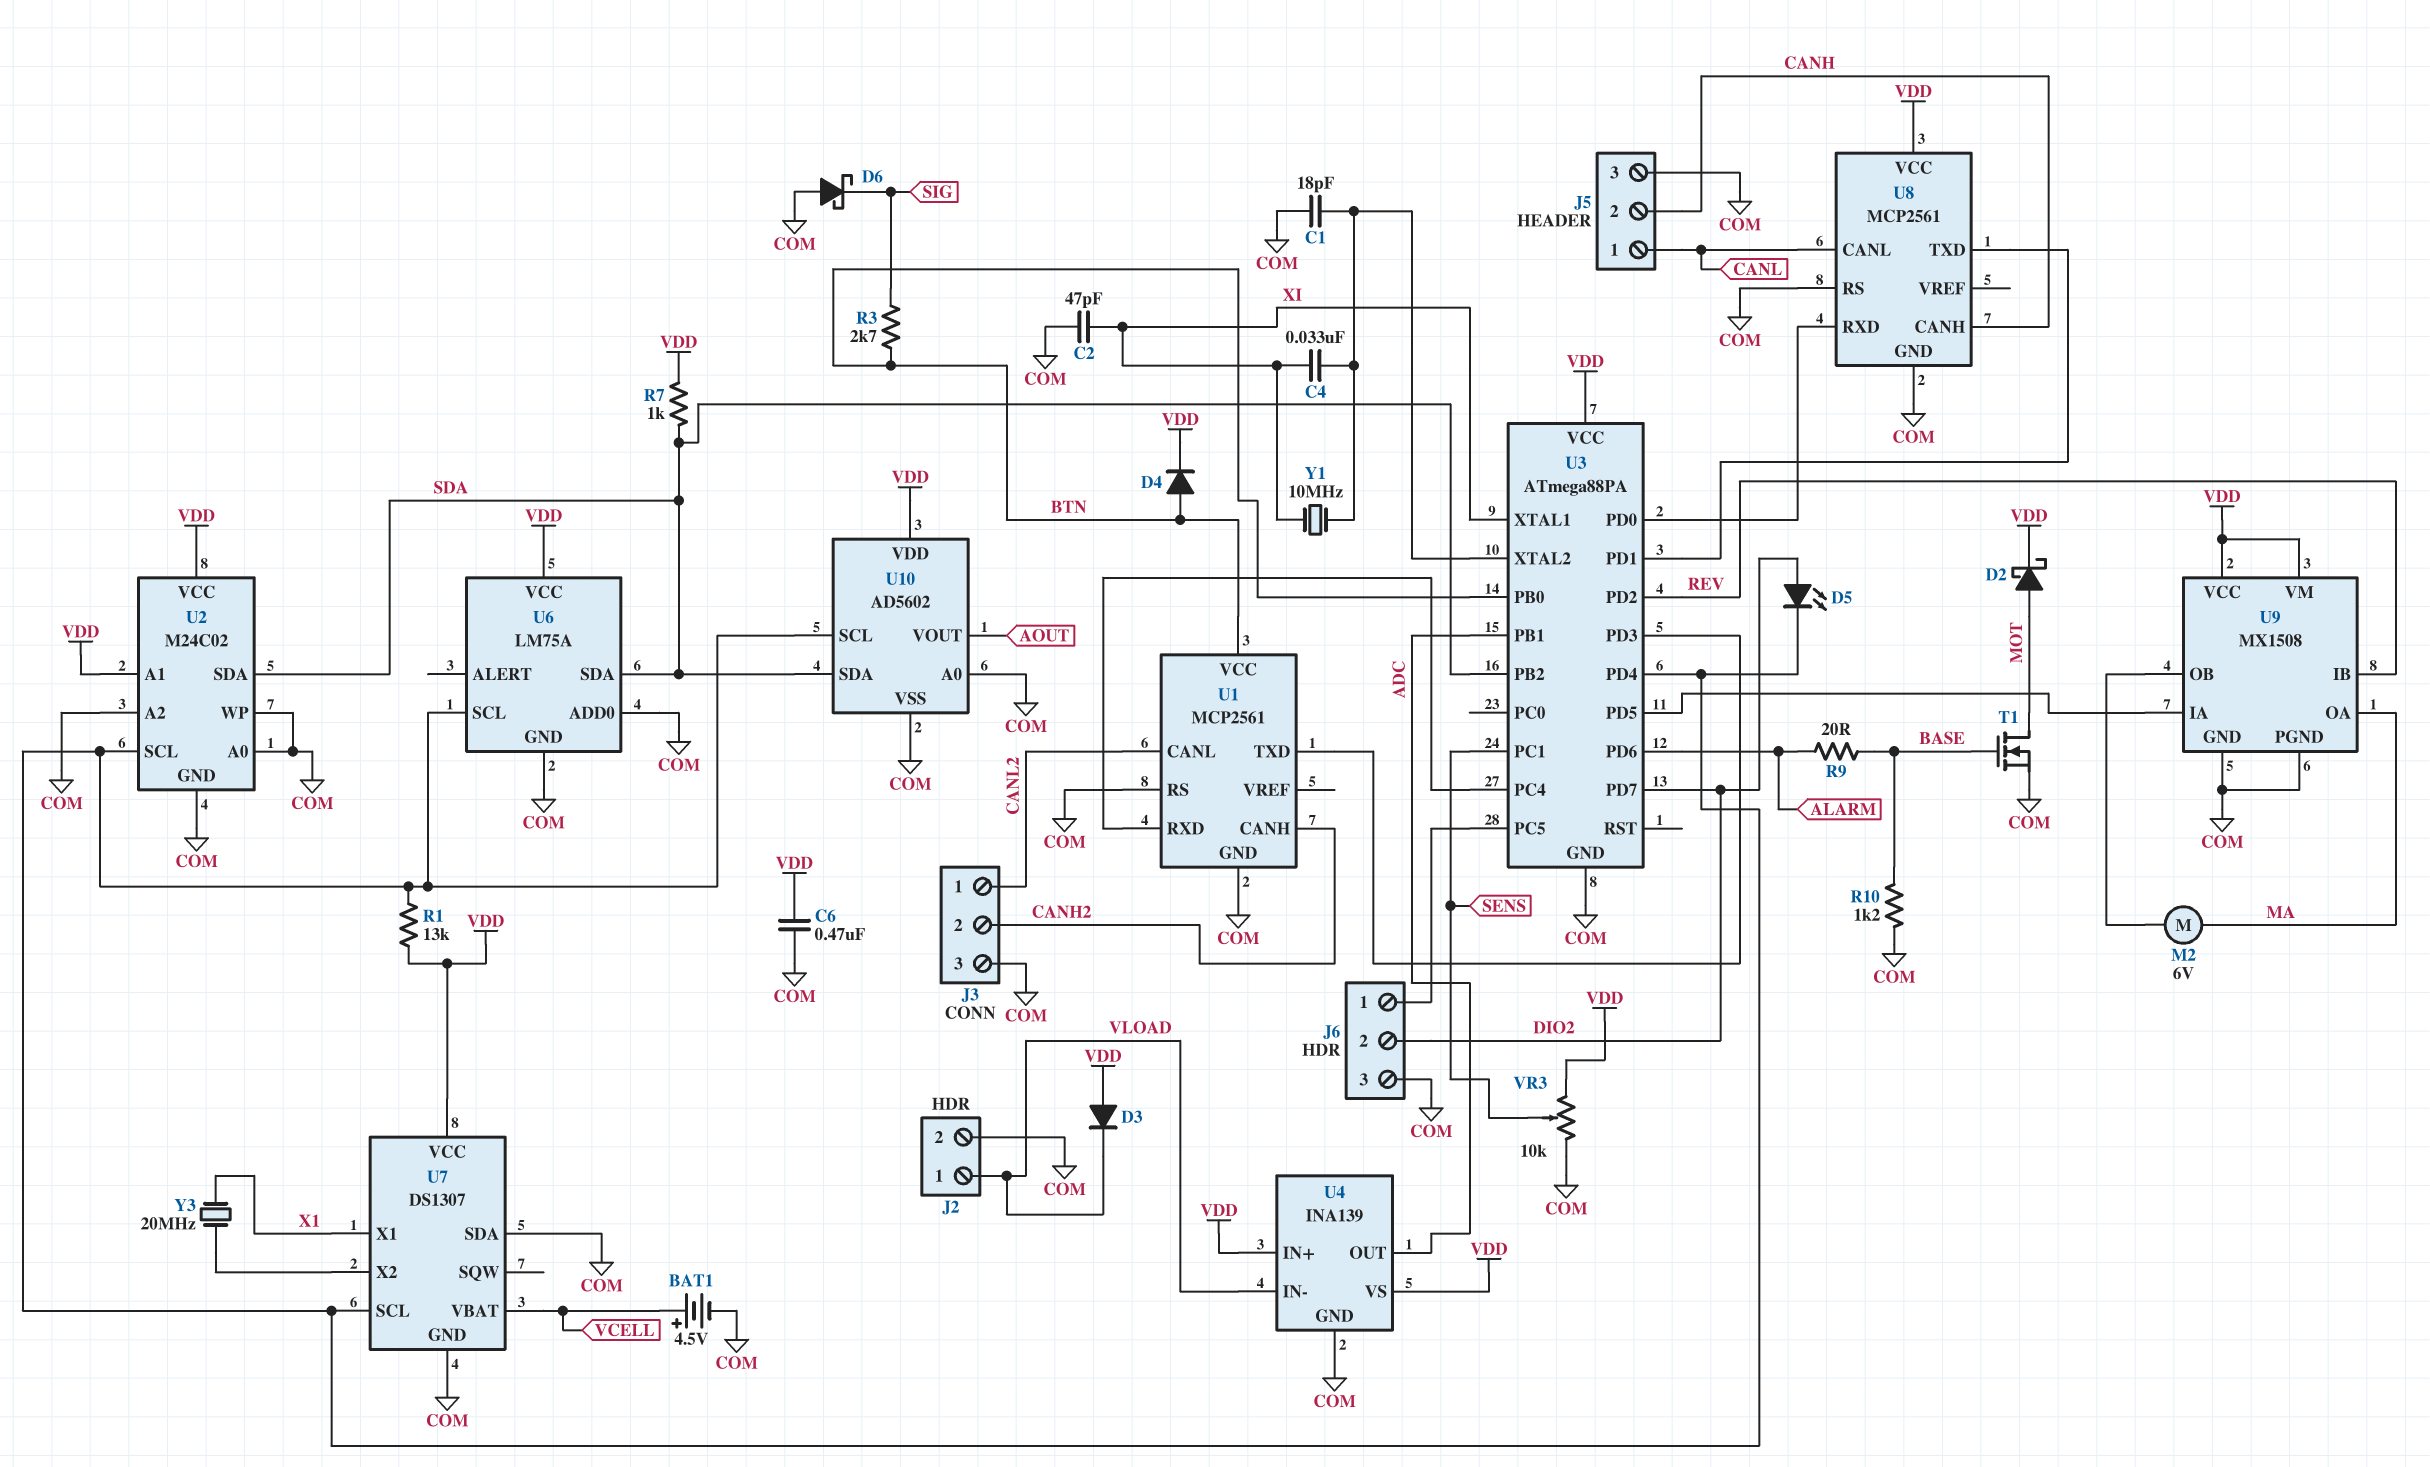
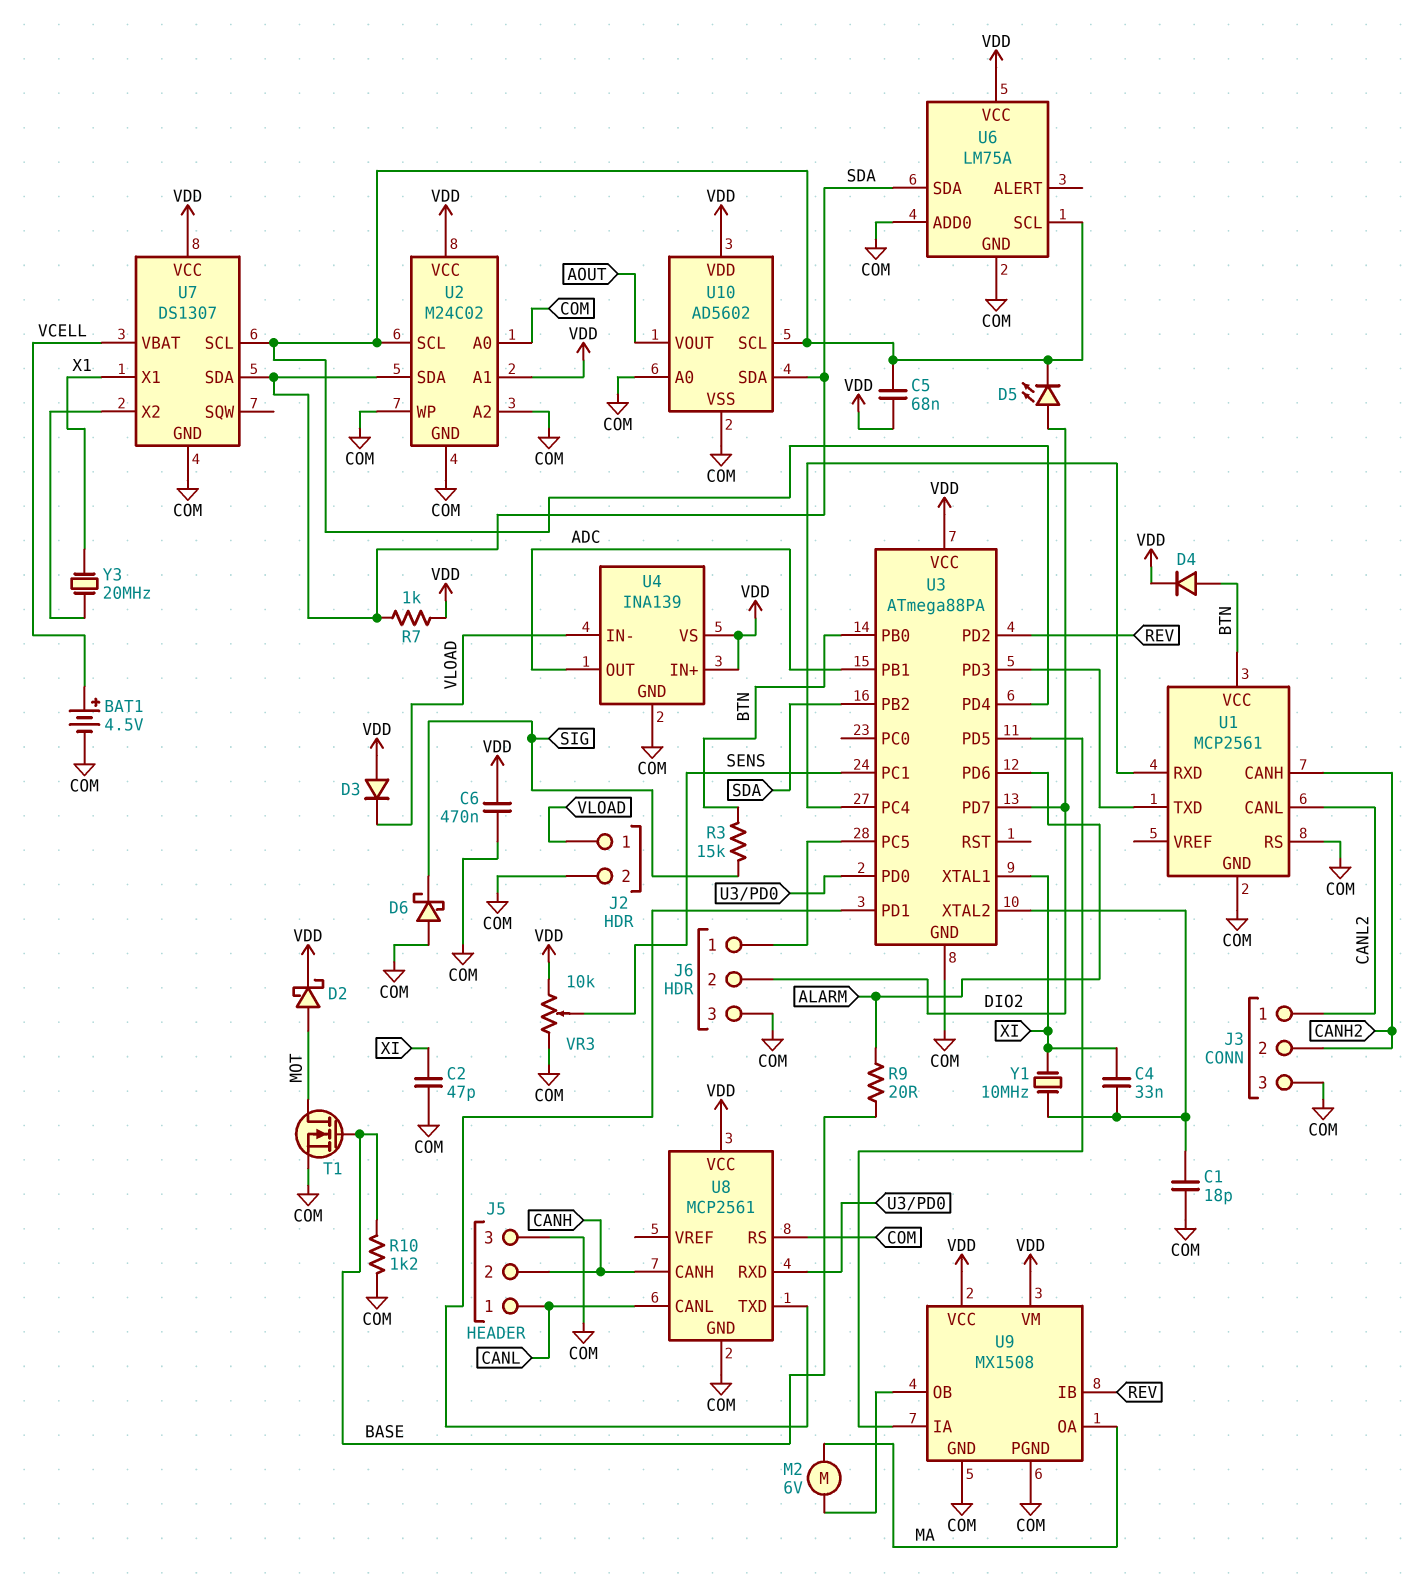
C5: none -> 68nF (U2/SCL, VDD)
R1: 13k (U2/SCL, VDD) -> none
R3: 2.7k (BTN, SIG) -> 15k (BTN, SIG)
U7 pin SDA: COM -> SDA

